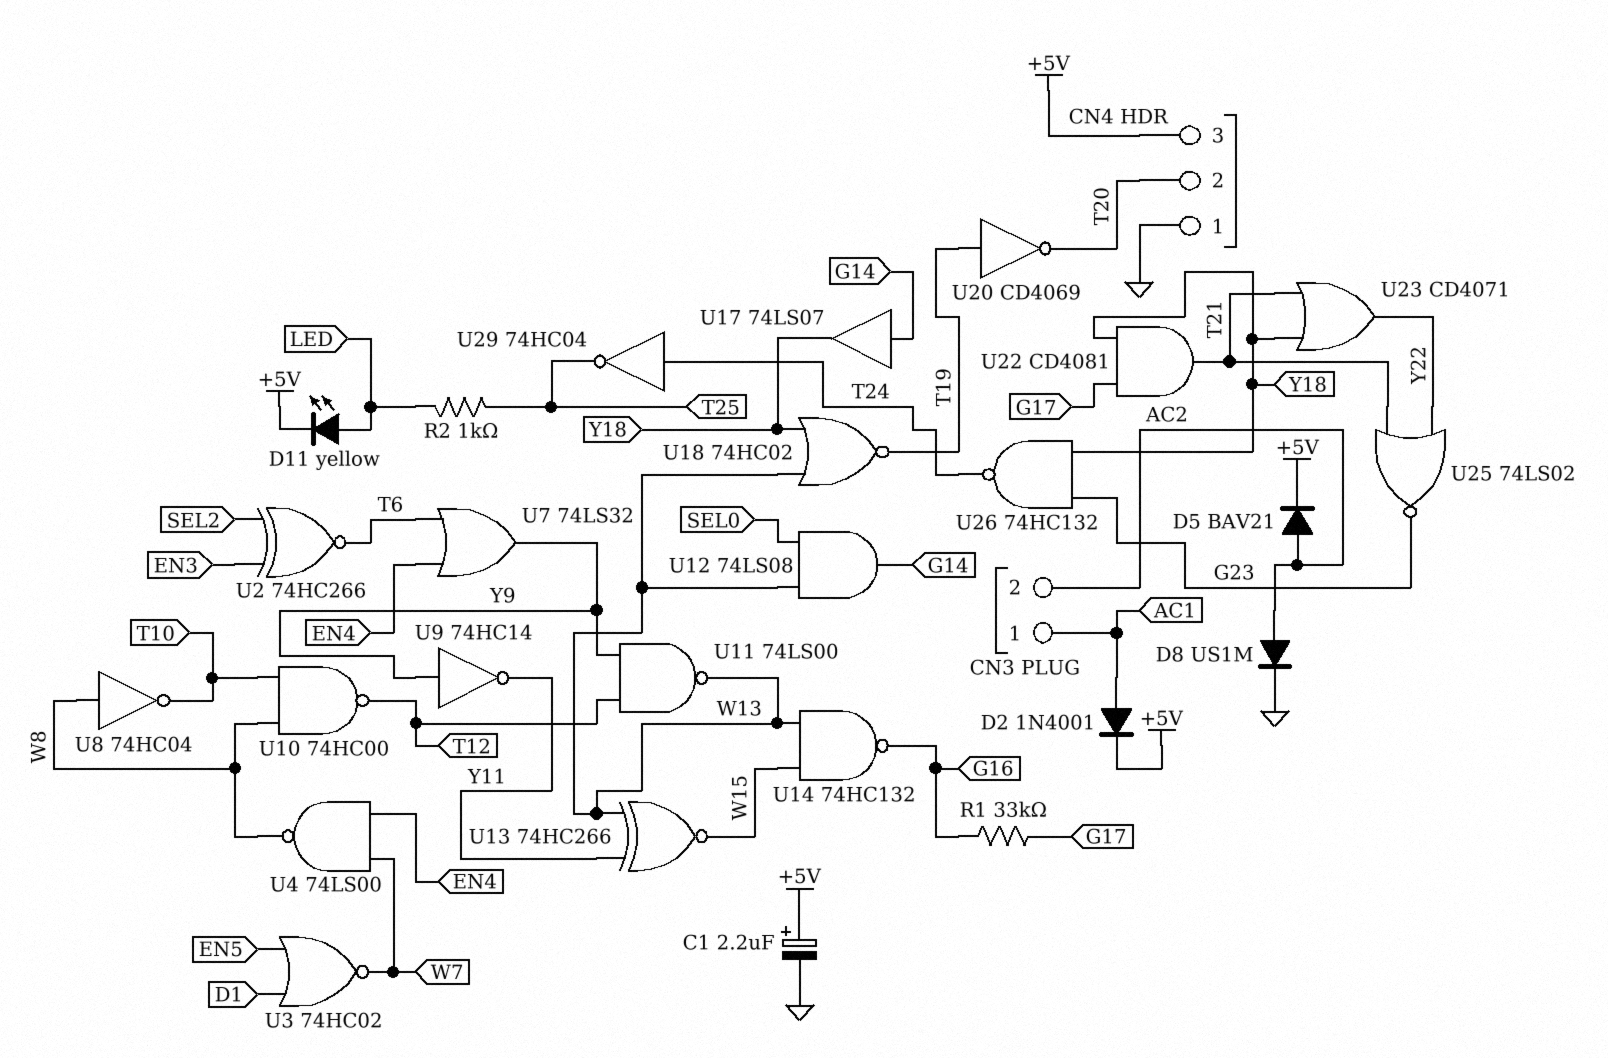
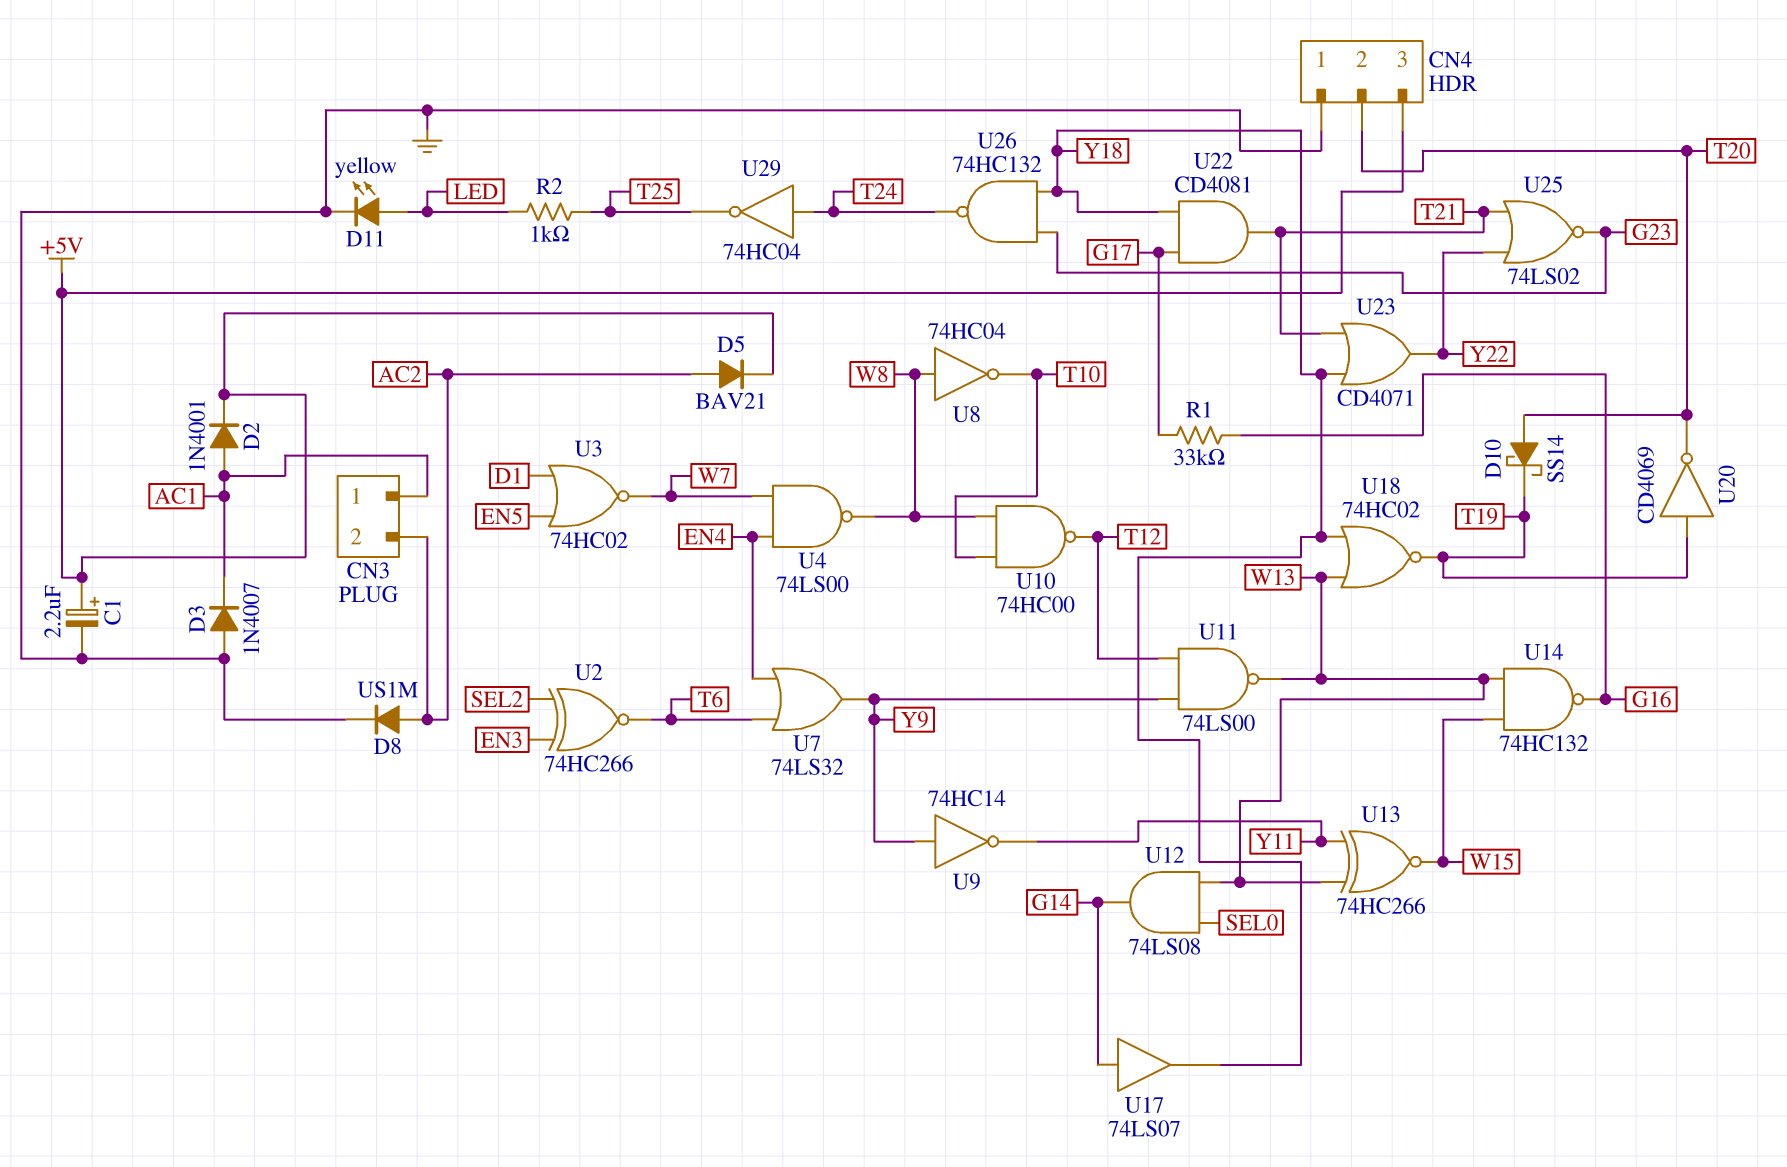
D3: none -> diode 1N4007 (A GND, K AC1)
D10: none -> schottky SS14 (A T20, K T19)
D11: LED yellow (A LED, K +5V) -> LED yellow (A LED, K GND)

